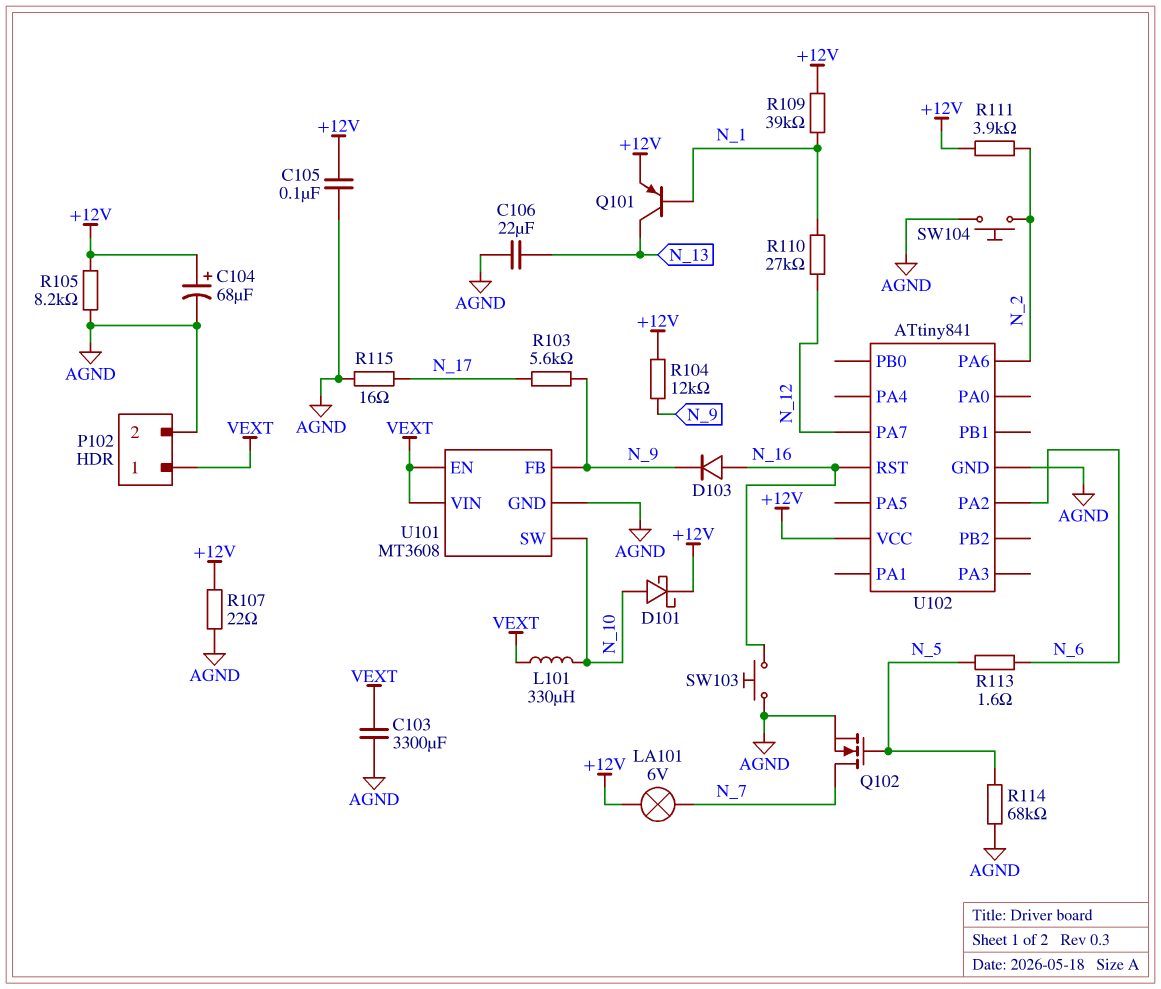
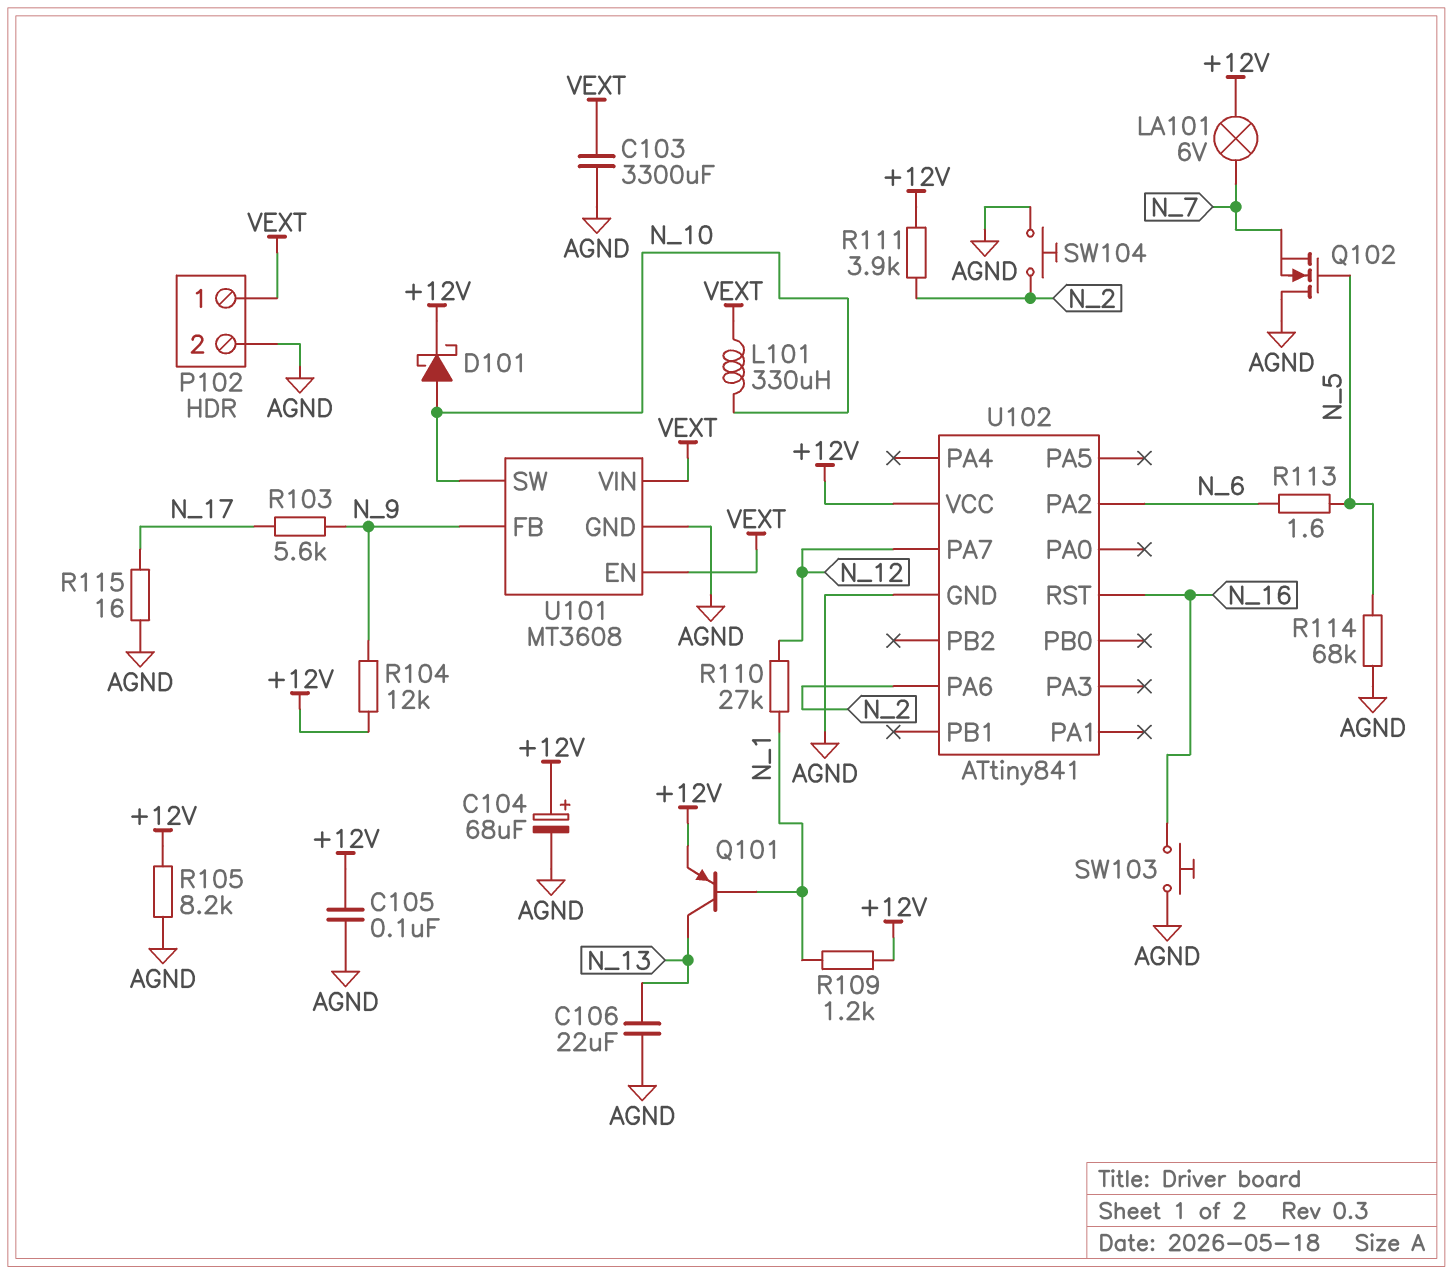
D103: diode (A N_16, K N_9) -> none
Q102: NMOS (G N_5, D N_7, S AGND) -> NMOS (G N_5, D AGND, S N_7)
R107: 22 (+12V, AGND) -> none
R109: 39k (+12V, N_1) -> 1.2k (+12V, N_1)

